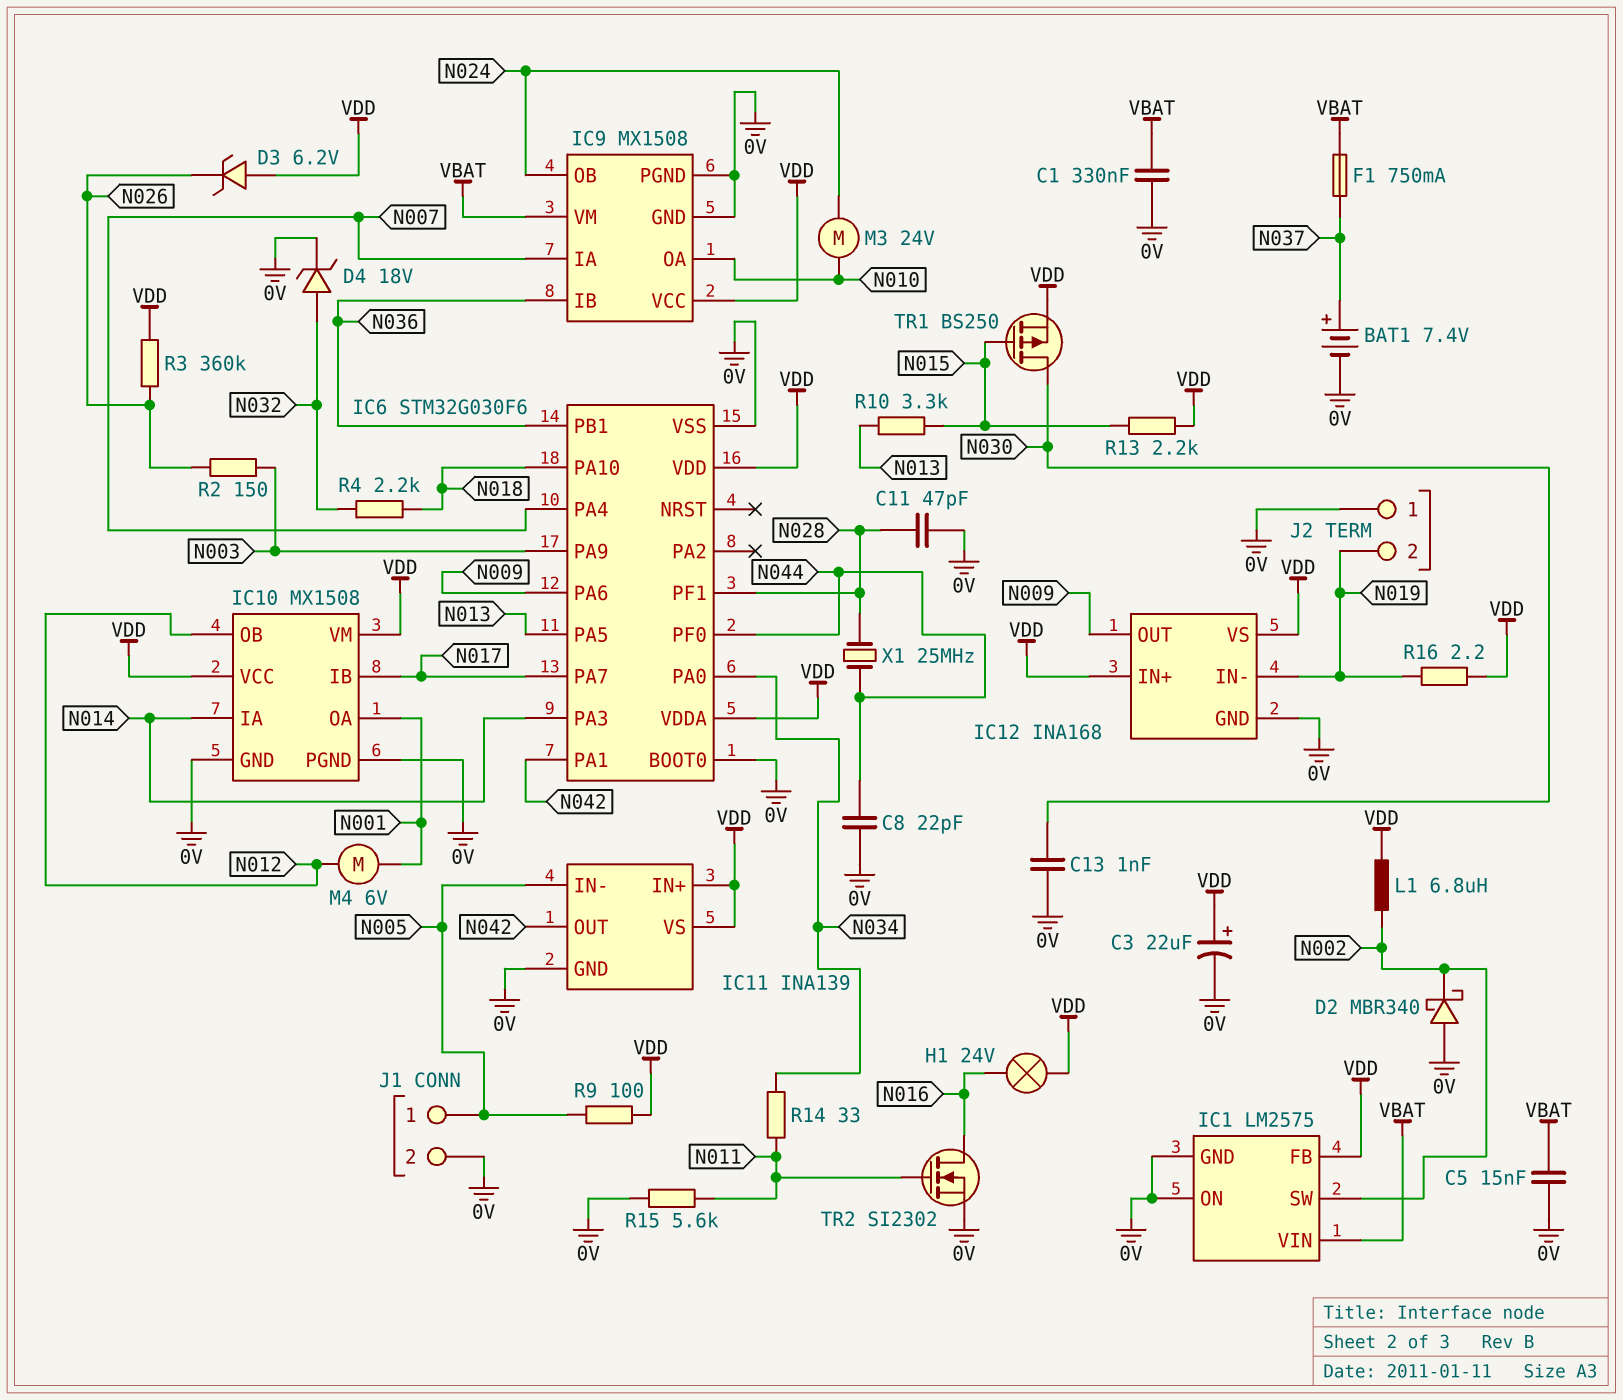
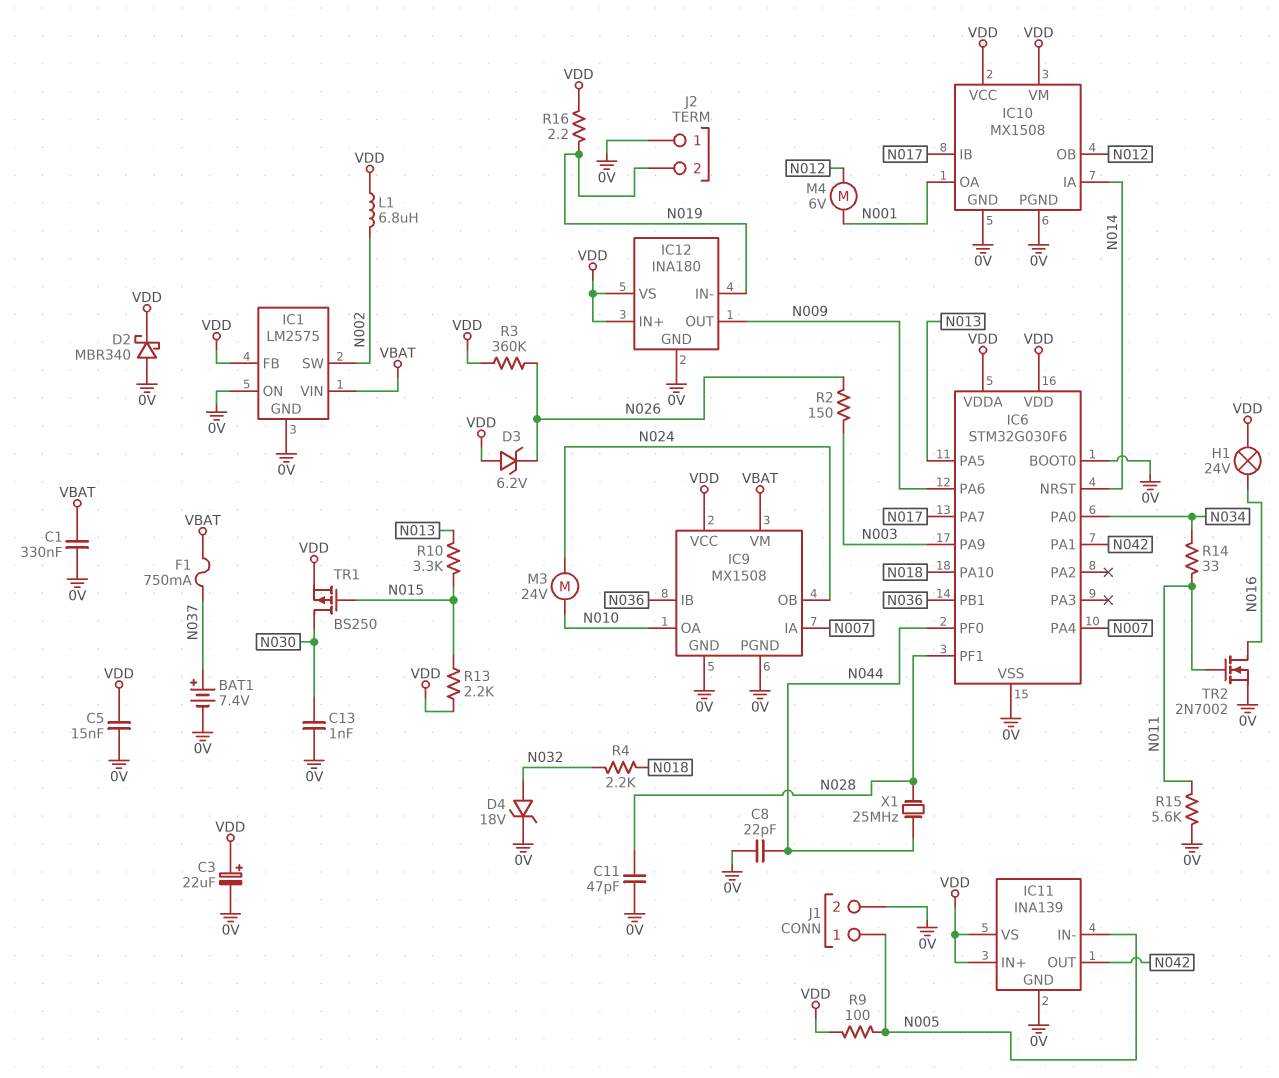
C5: 15nF (0V, VBAT) -> 15nF (0V, VDD)
D2: schottky MBR340 (A 0V, K N002) -> schottky MBR340 (A 0V, K VDD)
IC6 pin NRST: none -> N014
IC6 pin PA3: N014 -> none
IC12: INA168 -> INA180
TR2: NMOS SI2302 (G N011, D N016, S 0V) -> NMOS 2N7002 (G N011, D N016, S 0V)

